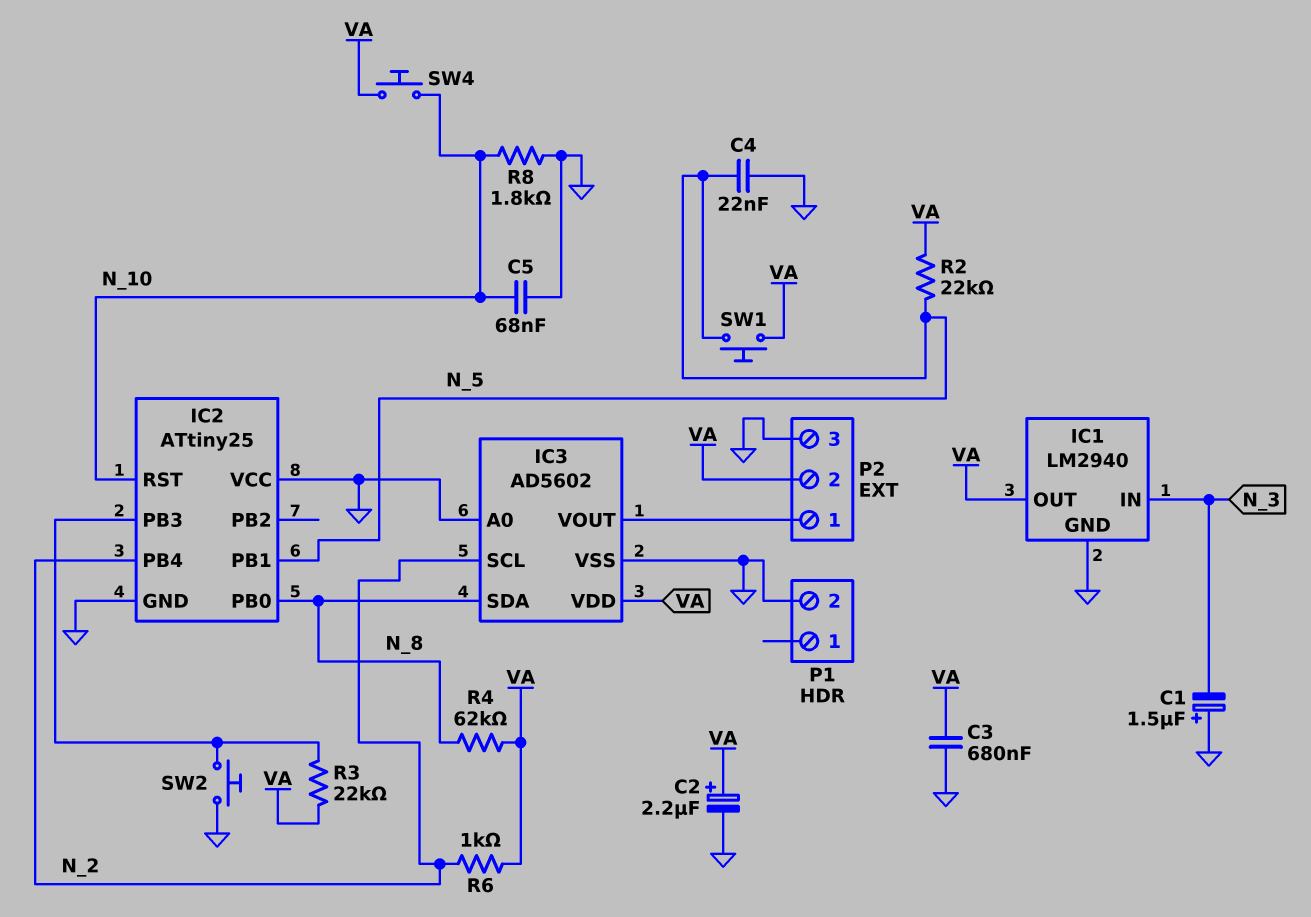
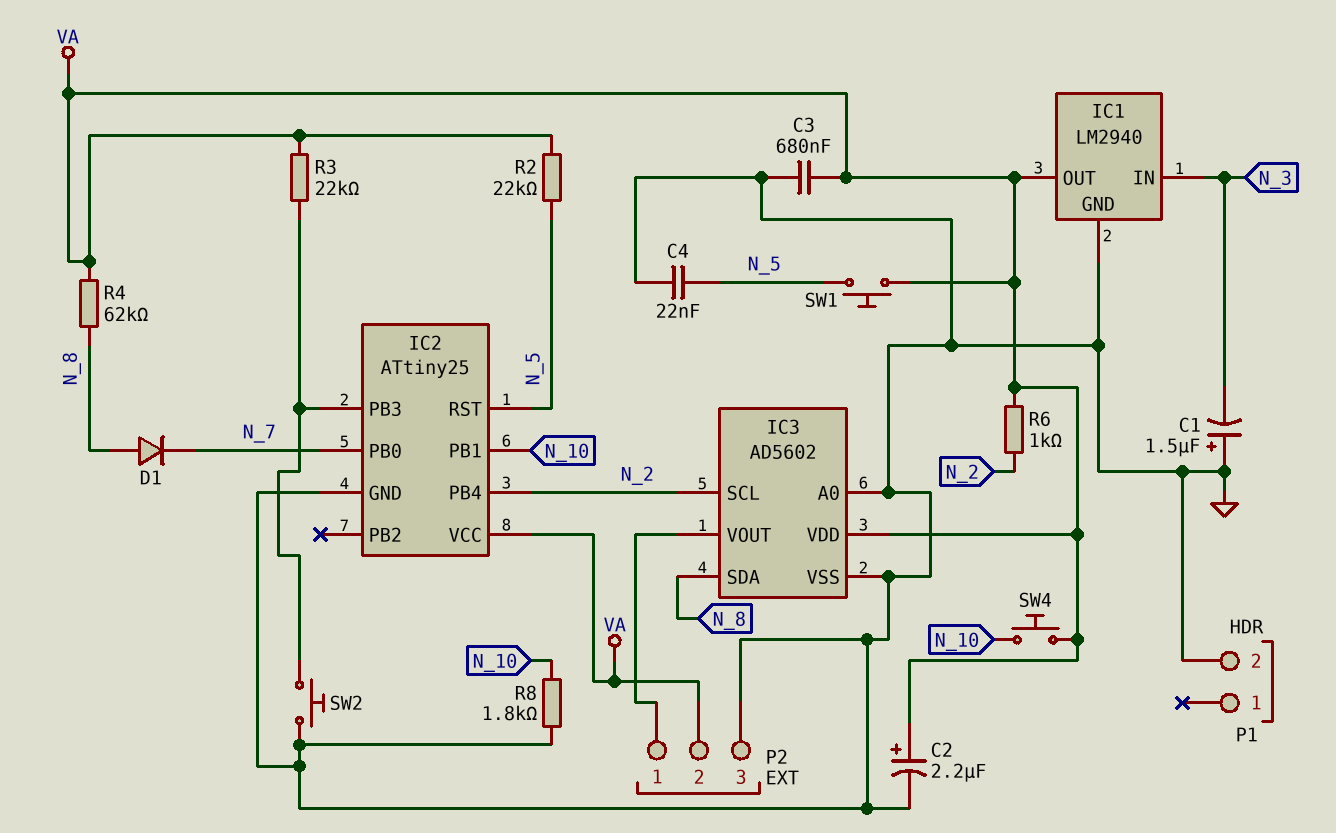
C5: 68nF (GND, N_10) -> none
D1: none -> diode (A N_8, K N_7)
IC2 pin PB0: N_8 -> N_7
IC2 pin PB1: N_5 -> N_10
IC2 pin RST: N_10 -> N_5
IC2 pin VCC: GND -> VA

